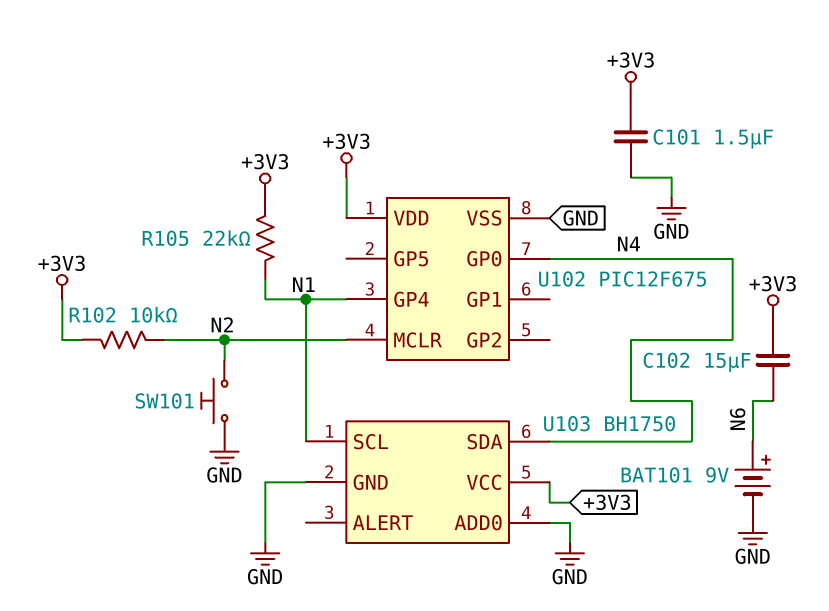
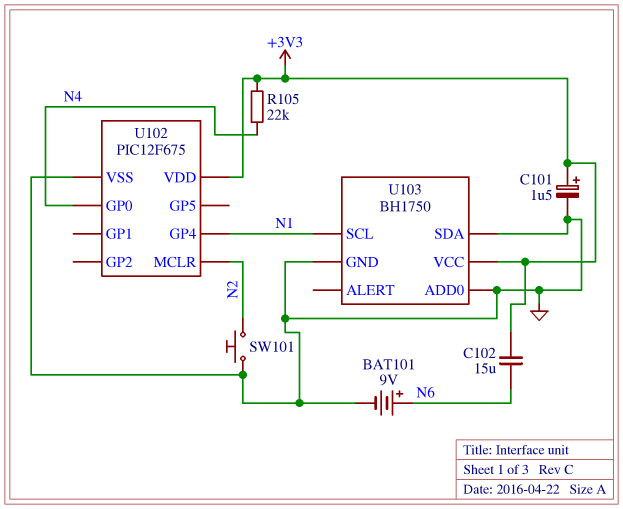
C101: 1.5uF (+3V3, GND) -> 1.5uF (plus +3V3, minus GND)
R102: 10k (+3V3, N2) -> none
R105: 22k (+3V3, N1) -> 22k (+3V3, N4)
U103 pin SDA: N4 -> GND

